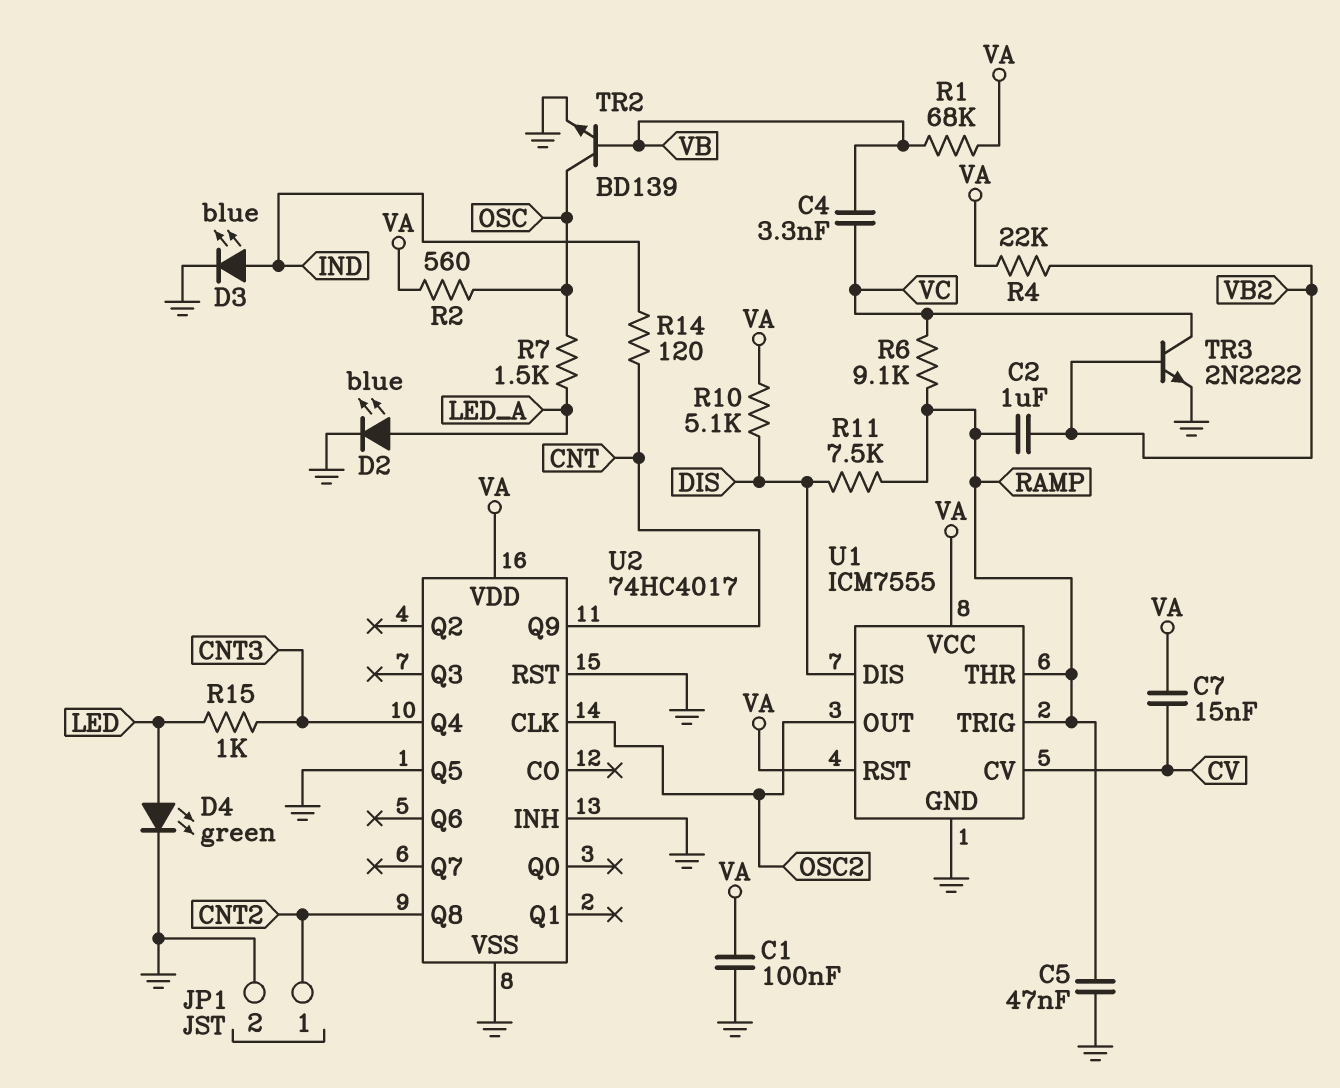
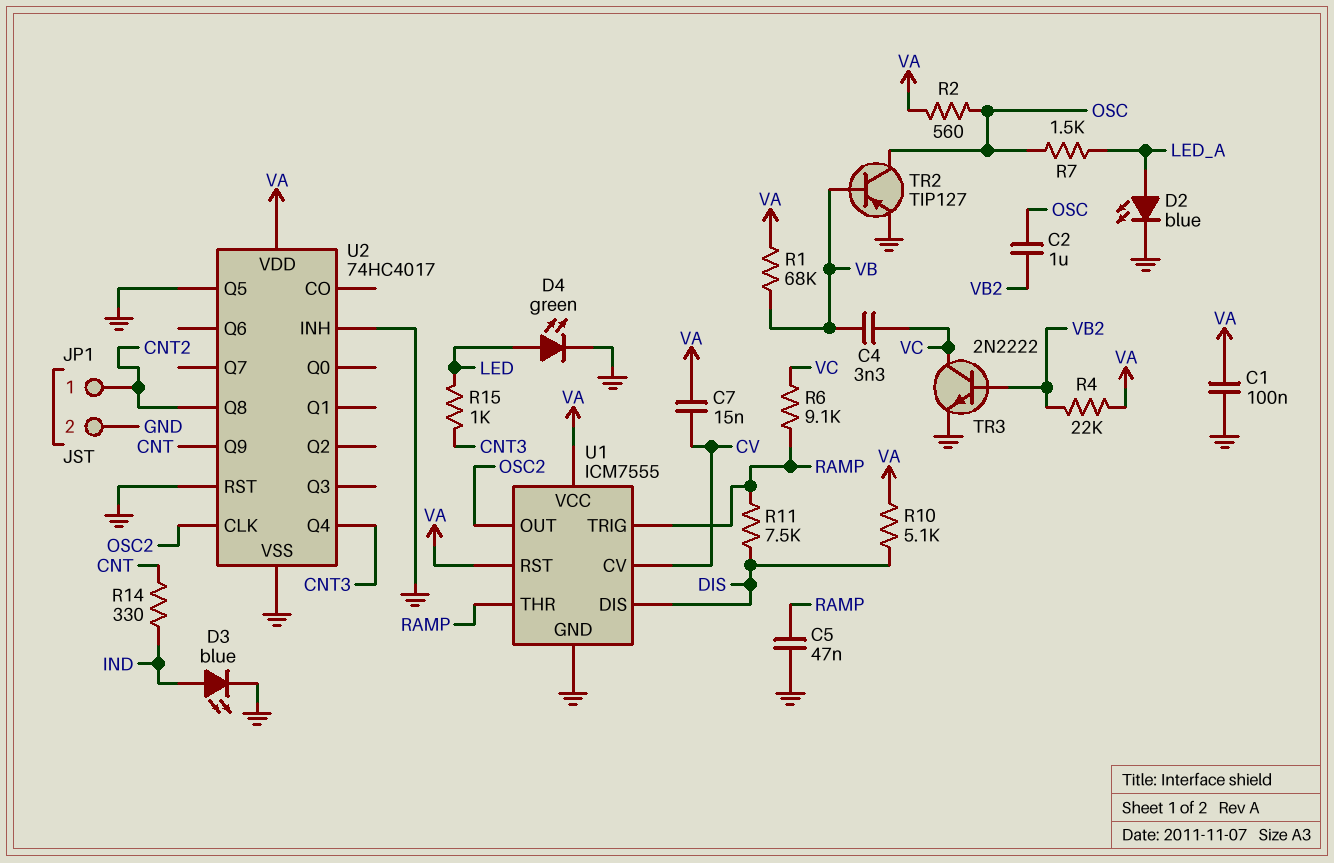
C2: 1uF (RAMP, VB2) -> 1uF (OSC, VB2)
R14: 120 (CNT, IND) -> 330 (CNT, IND)
TR2: NPN BD139 (B VB, C OSC, E GND) -> PNP TIP127 (B VB, C OSC, E GND)

